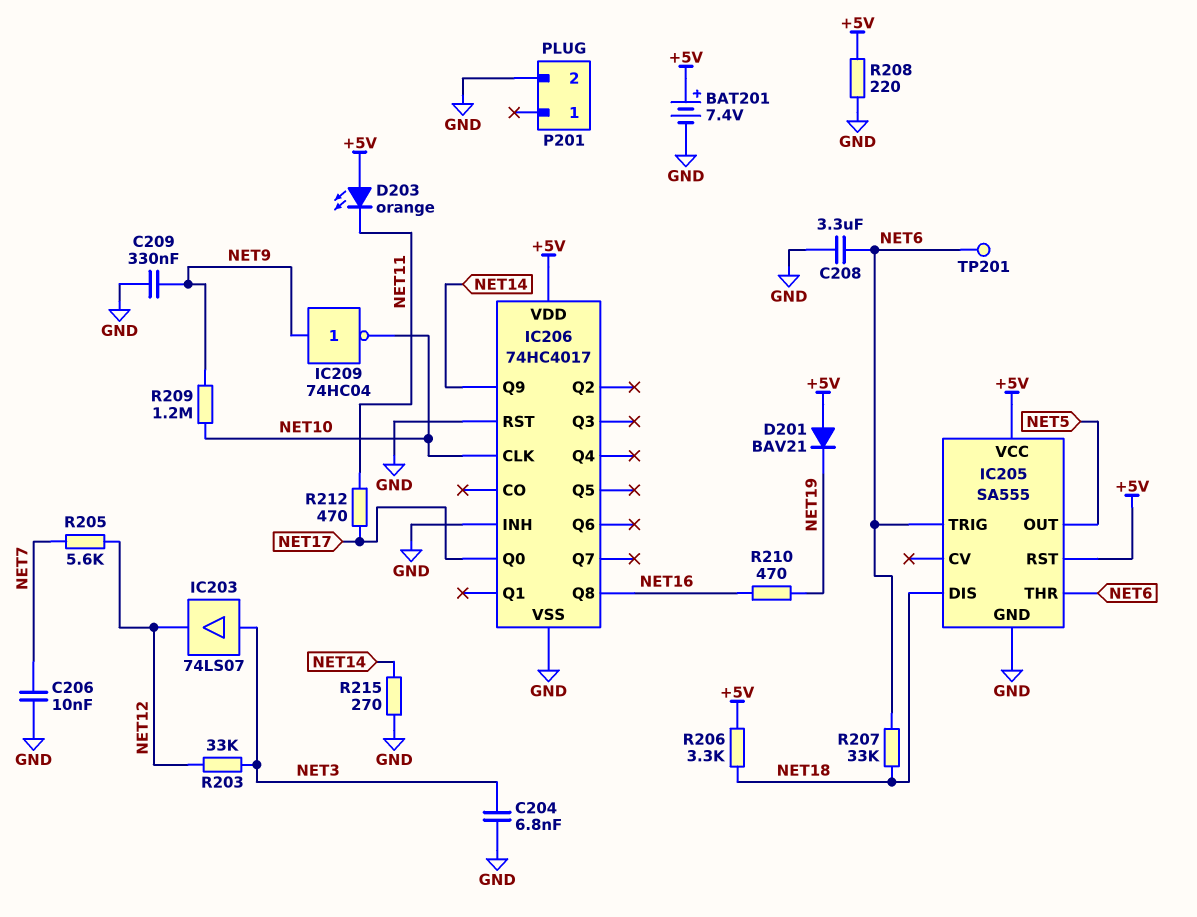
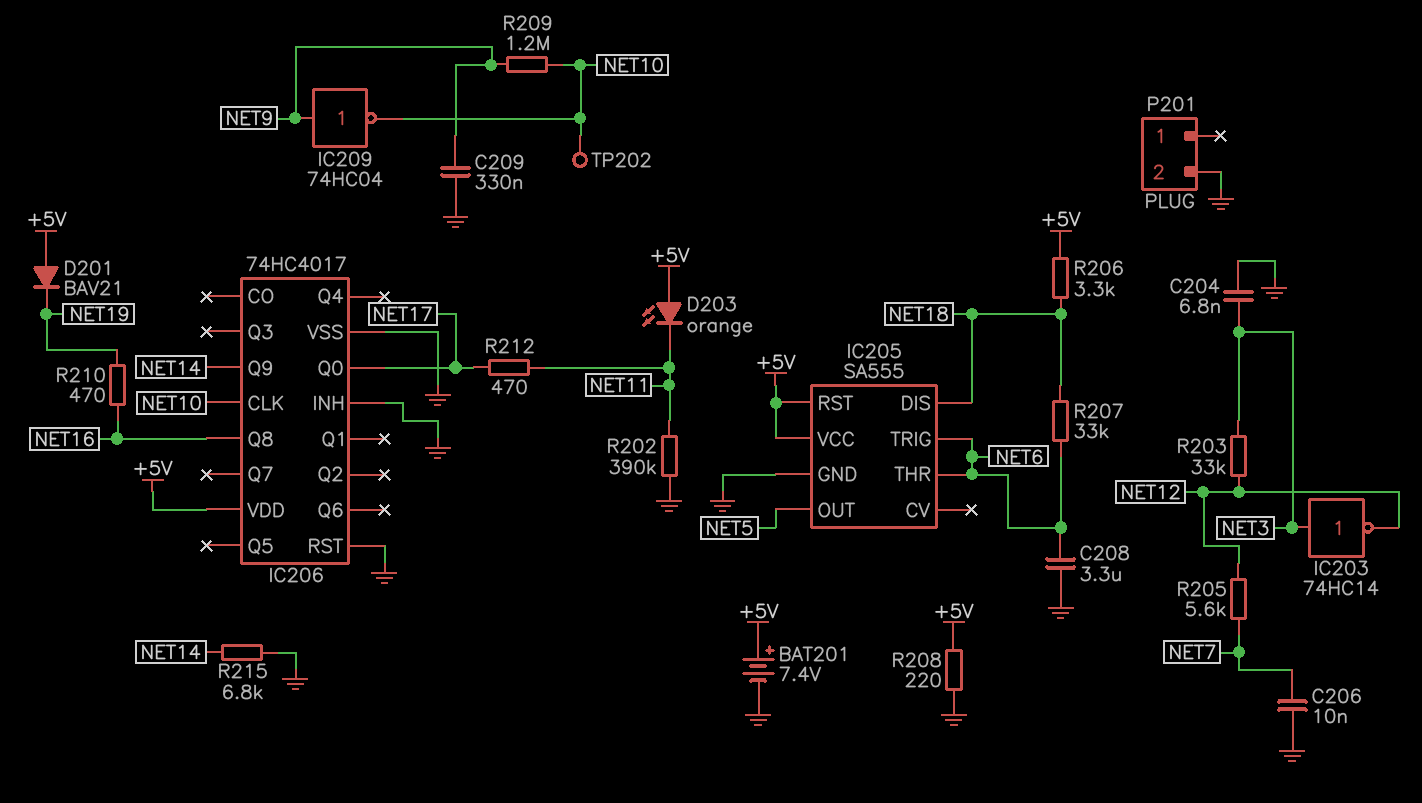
IC203: buffer 74LS07 (in NET3, out NET12) -> NOT 74HC14 (in NET3, out NET12)
R202: none -> 390k (GND, NET11)
R215: 270 (GND, NET14) -> 6.8k (GND, NET14)
TP201: test point (NET6) -> none
TP202: none -> test point (NET10)

